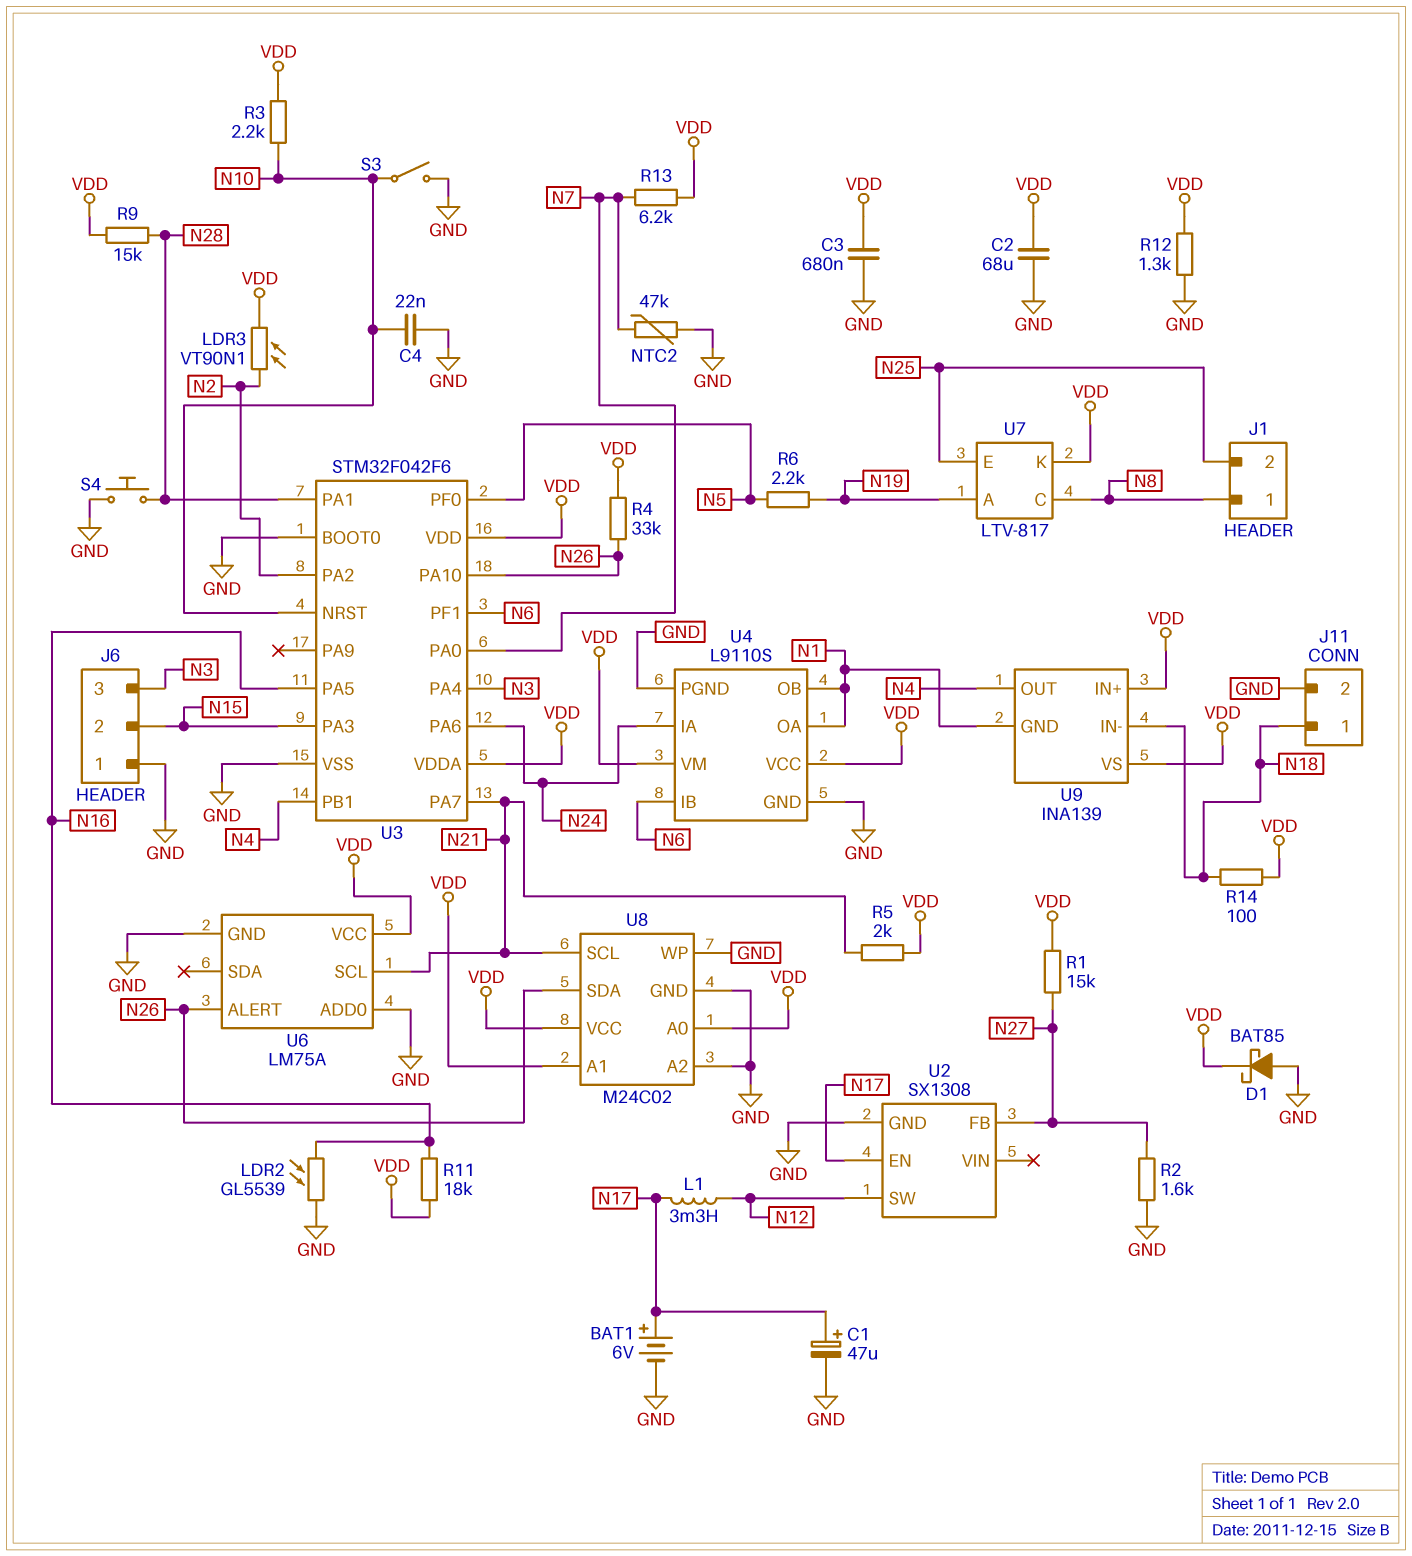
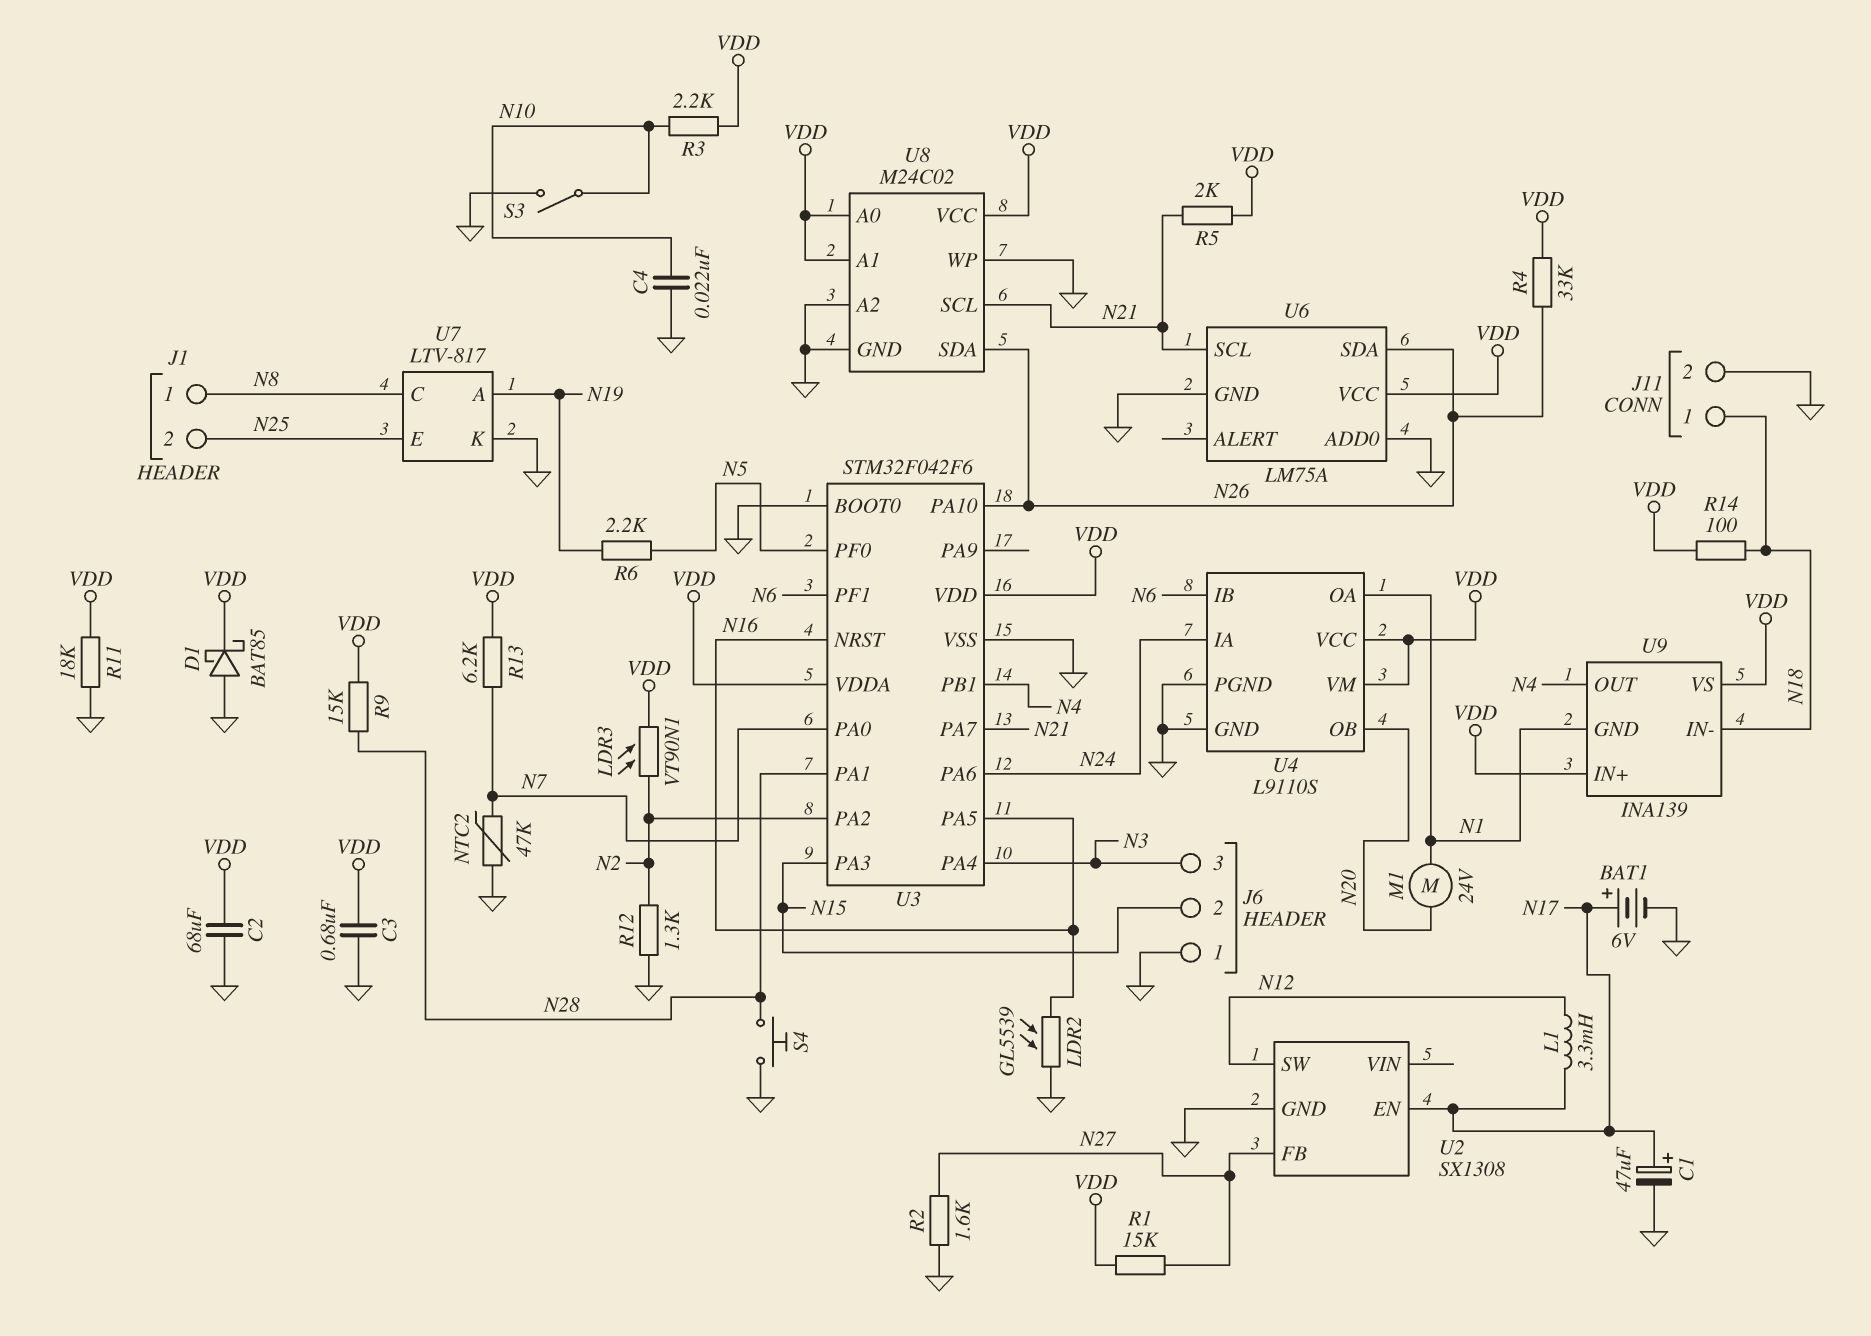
M1: none -> motor 24V (N1, N20)
R11: 18k (N16, VDD) -> 18k (GND, VDD)
R12: 1.3k (GND, VDD) -> 1.3k (GND, N2)
U3 pin NRST: N10 -> N16
U4 pin OB: N1 -> N20
U6 pin ALERT: N26 -> none
U6 pin SDA: none -> N26
U7 pin K: VDD -> GND

